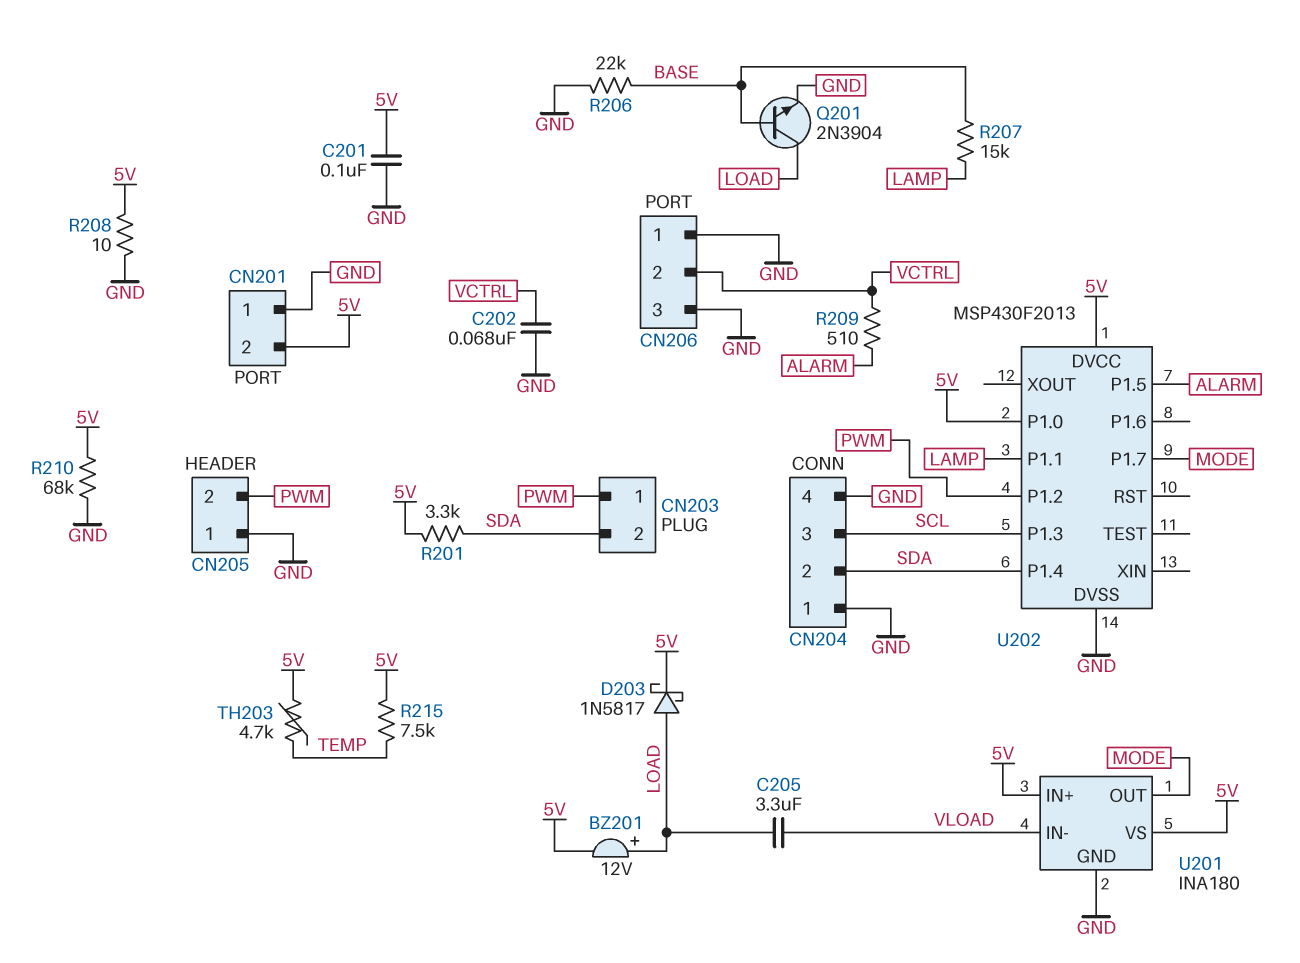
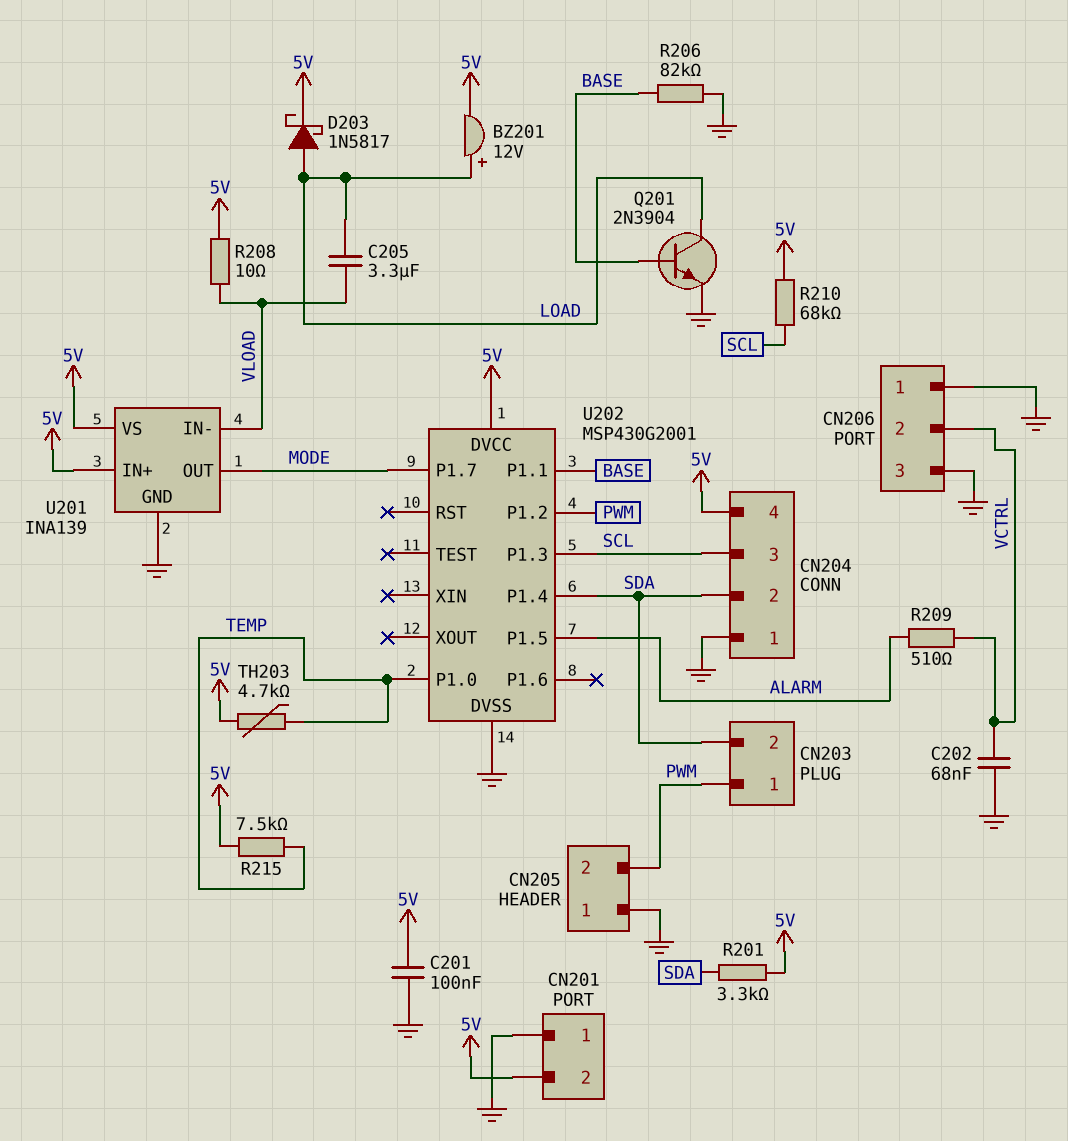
CN204 pin 4: GND -> 5V
R206: 22k (BASE, GND) -> 82k (BASE, GND)
R207: 15k (BASE, LAMP) -> none
R208: 10 (5V, GND) -> 10 (5V, VLOAD)
R210: 68k (5V, GND) -> 68k (5V, SCL)
U201: INA180 -> INA139
U202: MSP430F2013 -> MSP430G2001
U202 pin P1.0: 5V -> TEMP
U202 pin P1.1: LAMP -> BASE

